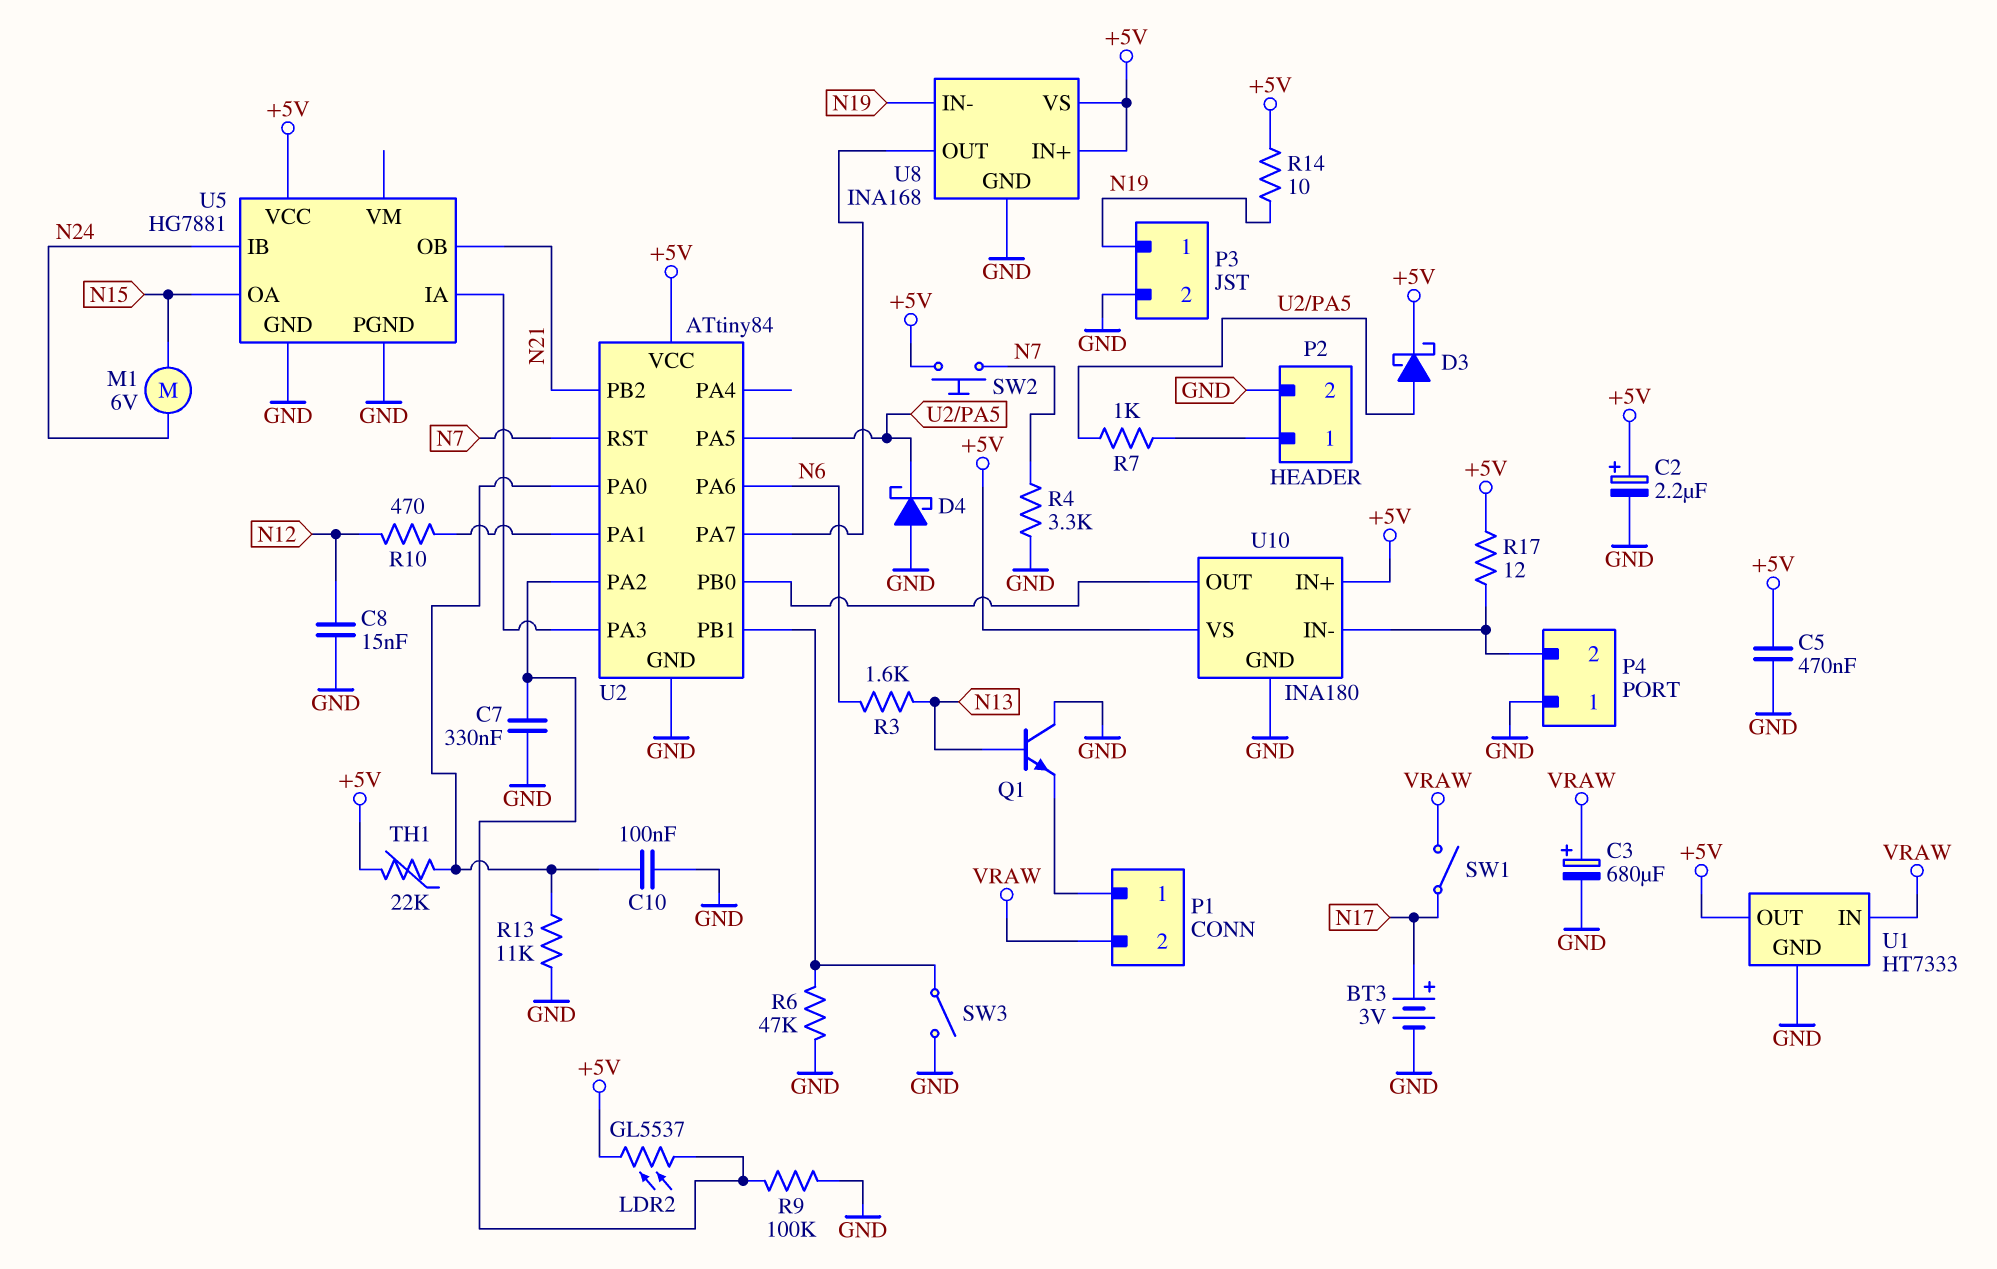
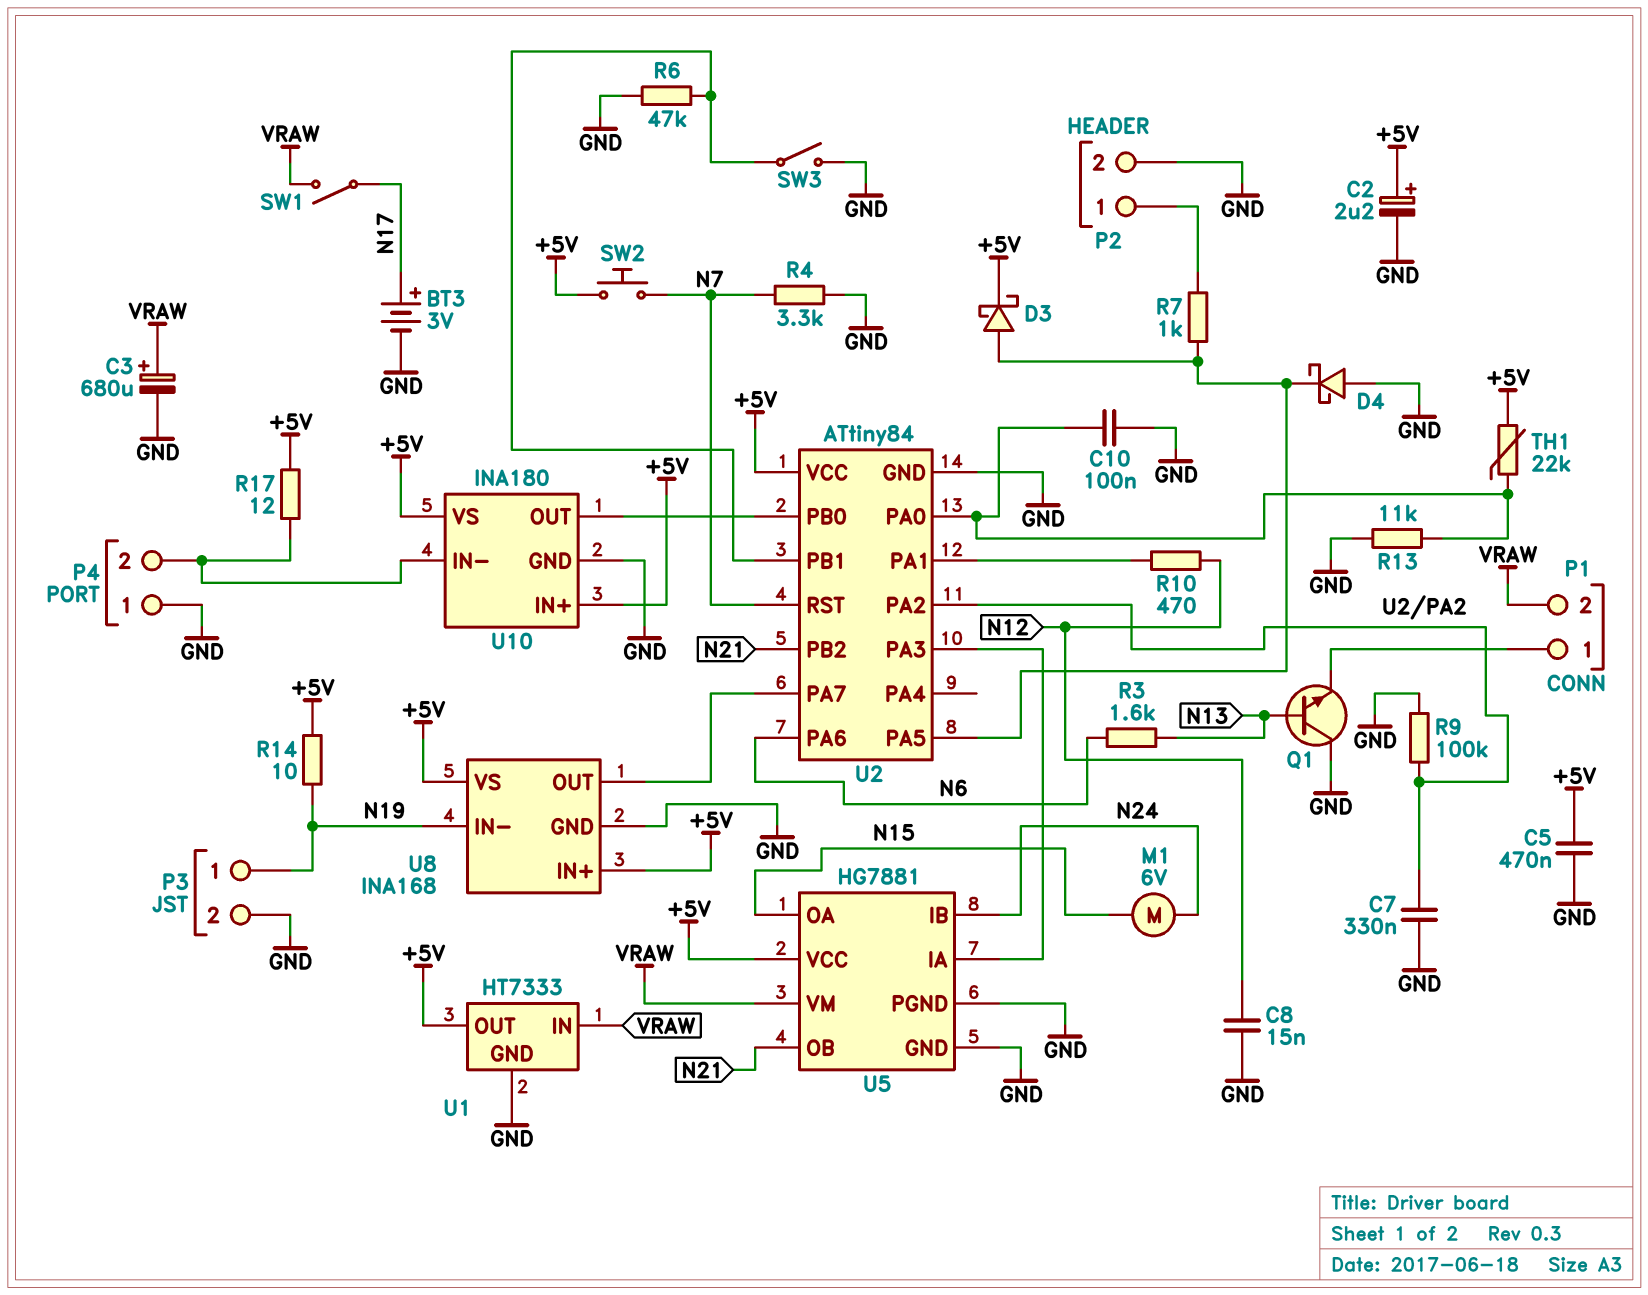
LDR2: GL5537 (+5V, U2/PA2) -> none
U5 pin VM: none -> VRAW

